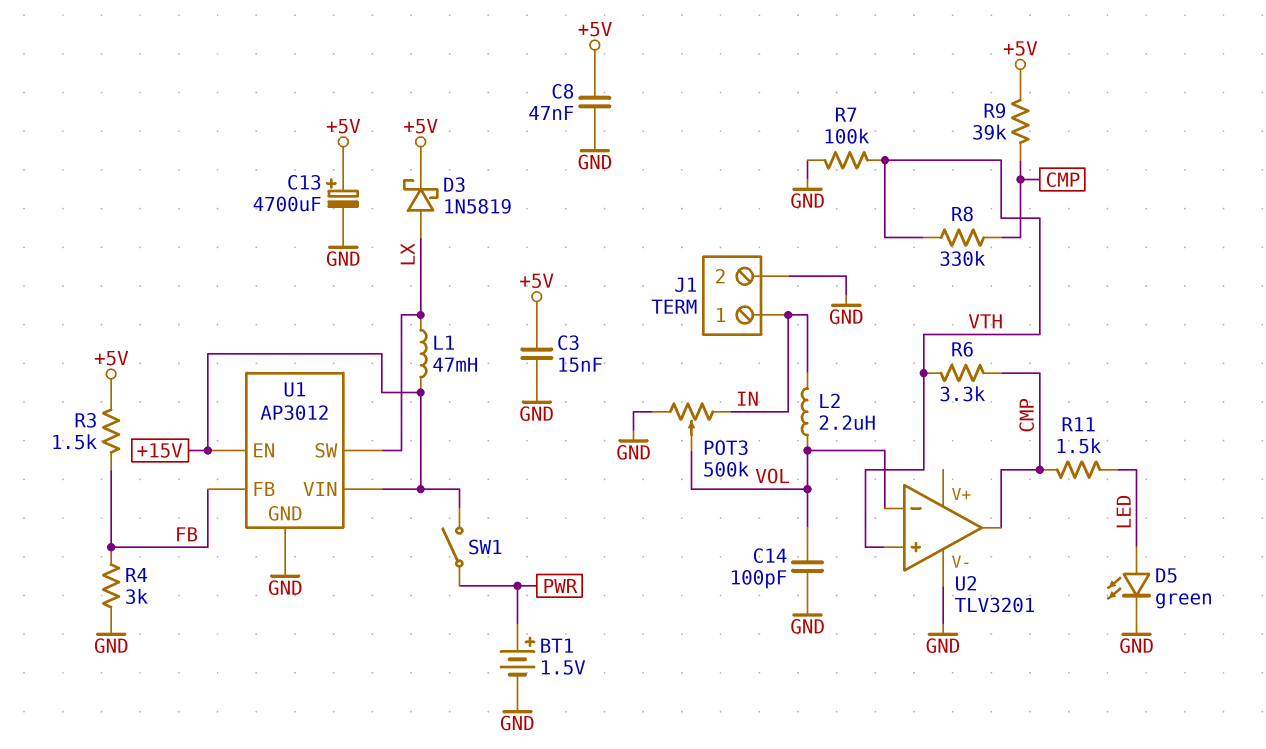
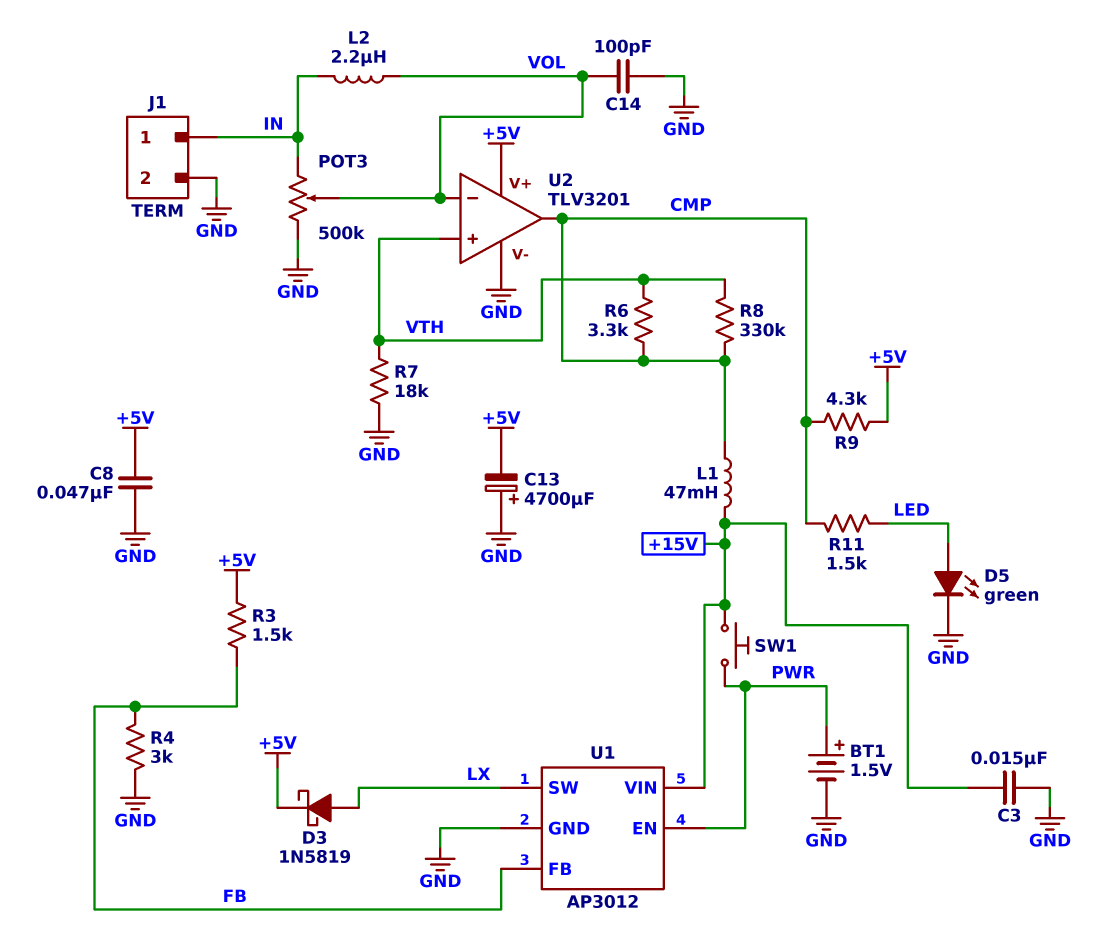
C3: 15nF (+5V, GND) -> 15nF (+15V, GND)
C13: 4700uF (plus +5V, minus GND) -> 4700uF (plus GND, minus +5V)
L1: 47mH (+15V, LX) -> 47mH (+15V, CMP)
R7: 100k (GND, VTH) -> 18k (GND, VTH)
R9: 39k (+5V, CMP) -> 4.3k (+5V, CMP)
SW1: switch (+15V, PWR) -> button (+15V, PWR)
U1 pin EN: +15V -> PWR
U2 pin V+: none -> +5V

